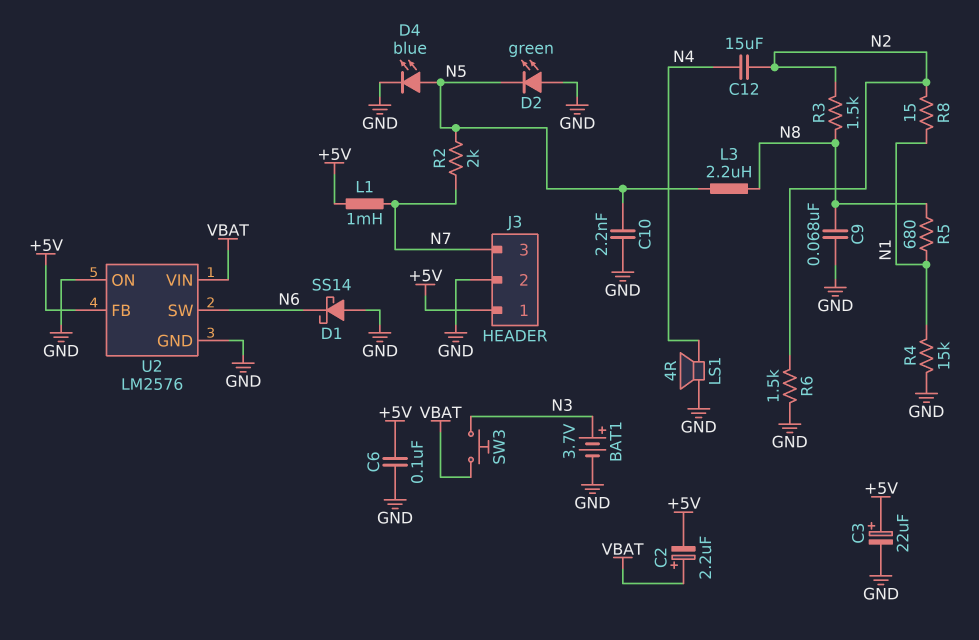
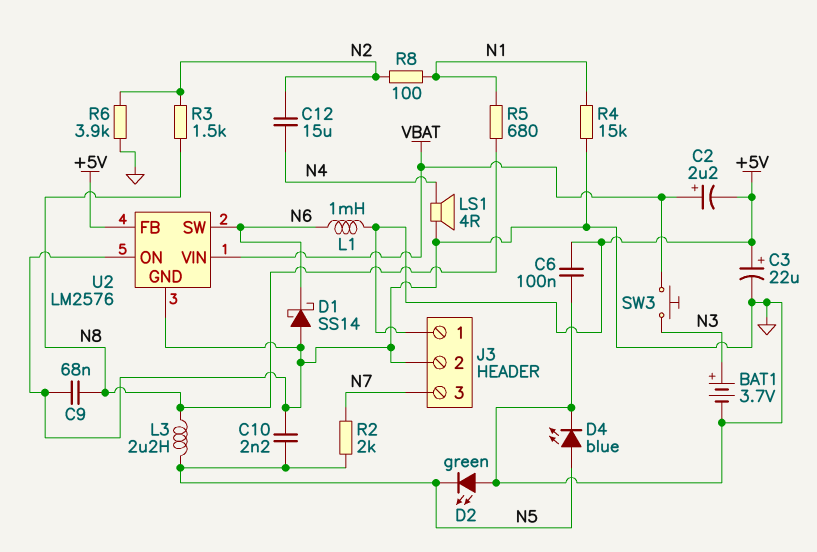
L1: 1mH (+5V, N7) -> 1mH (+5V, N6)
R6: 1.5k (GND, N2) -> 3.9k (GND, N2)
R8: 15 (N1, N2) -> 100 (N1, N2)

